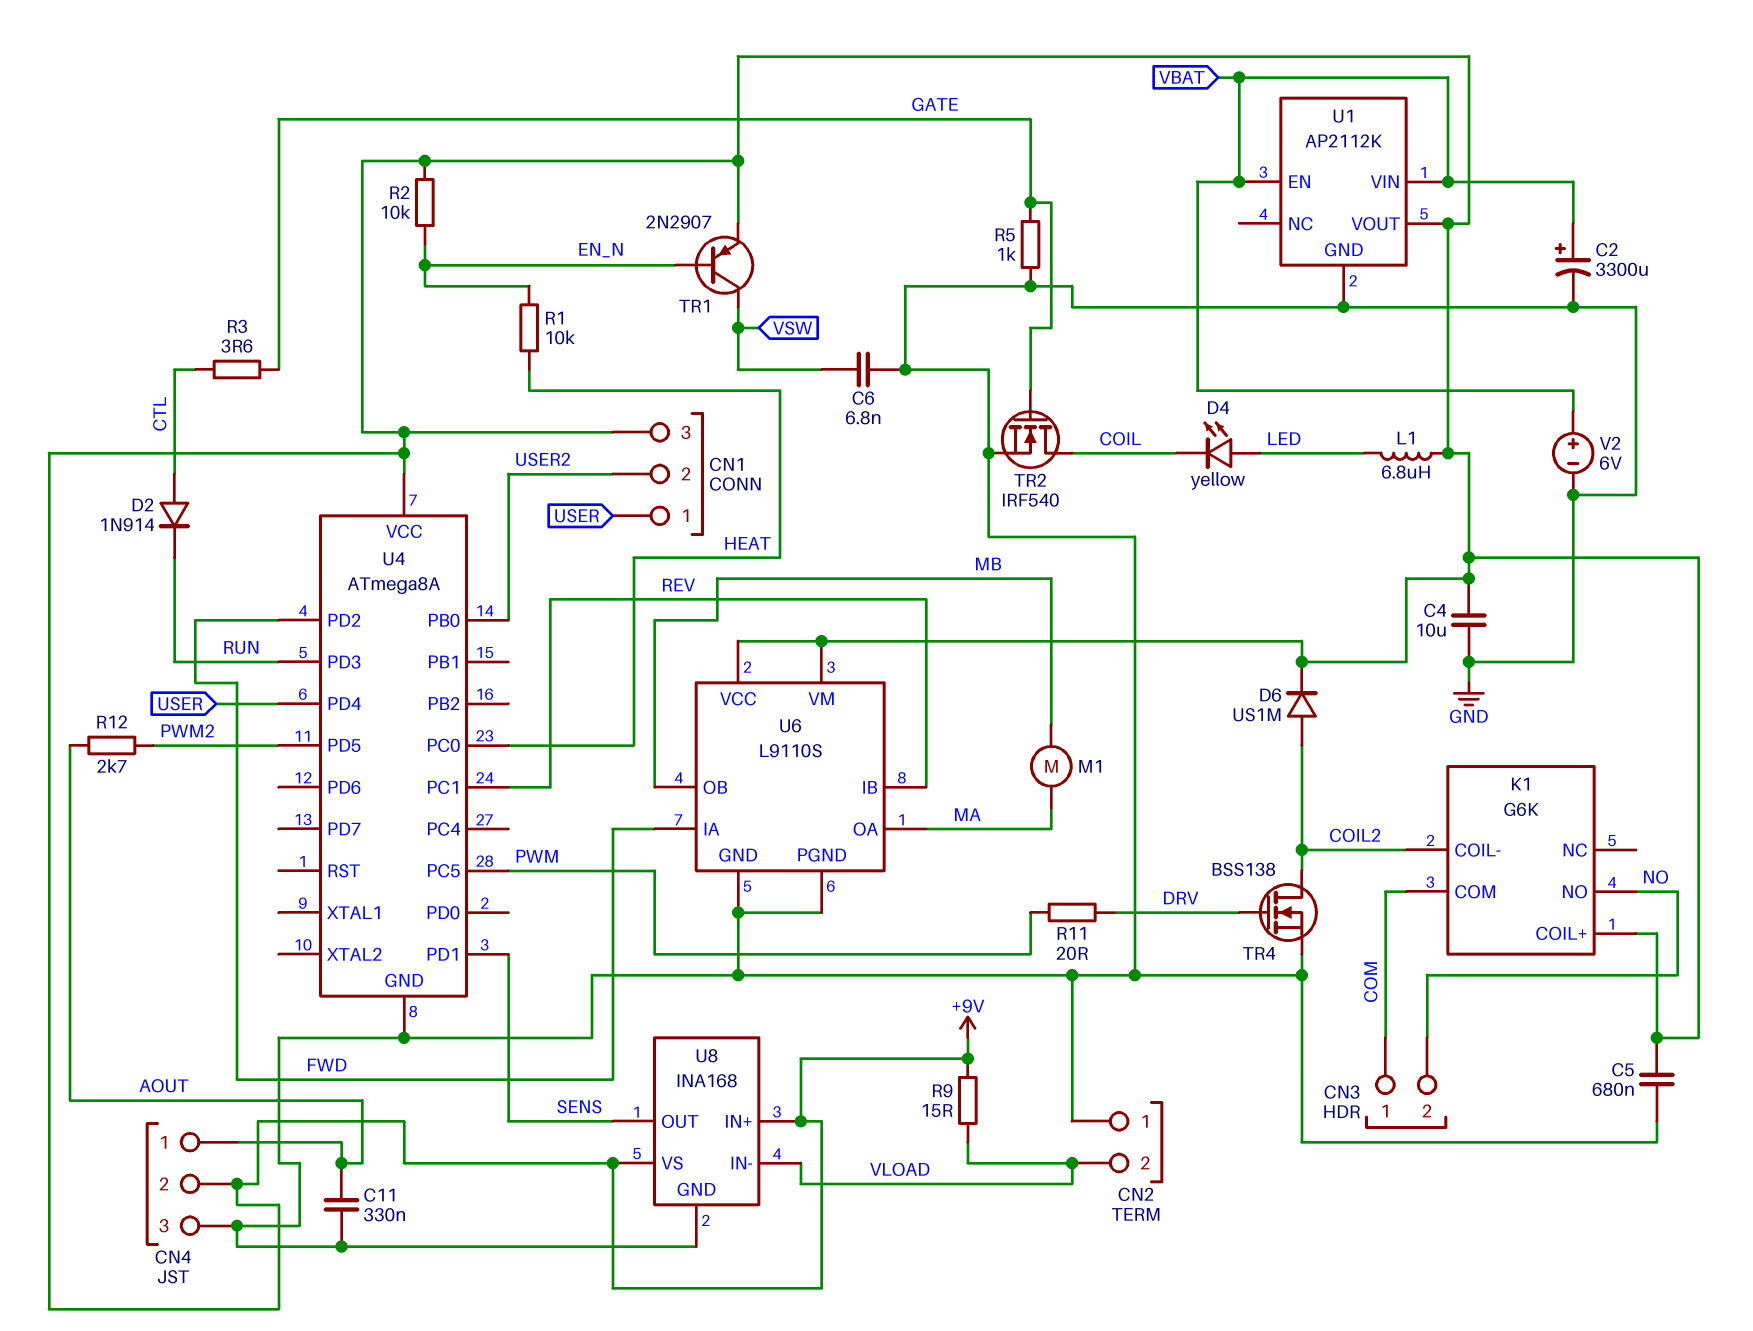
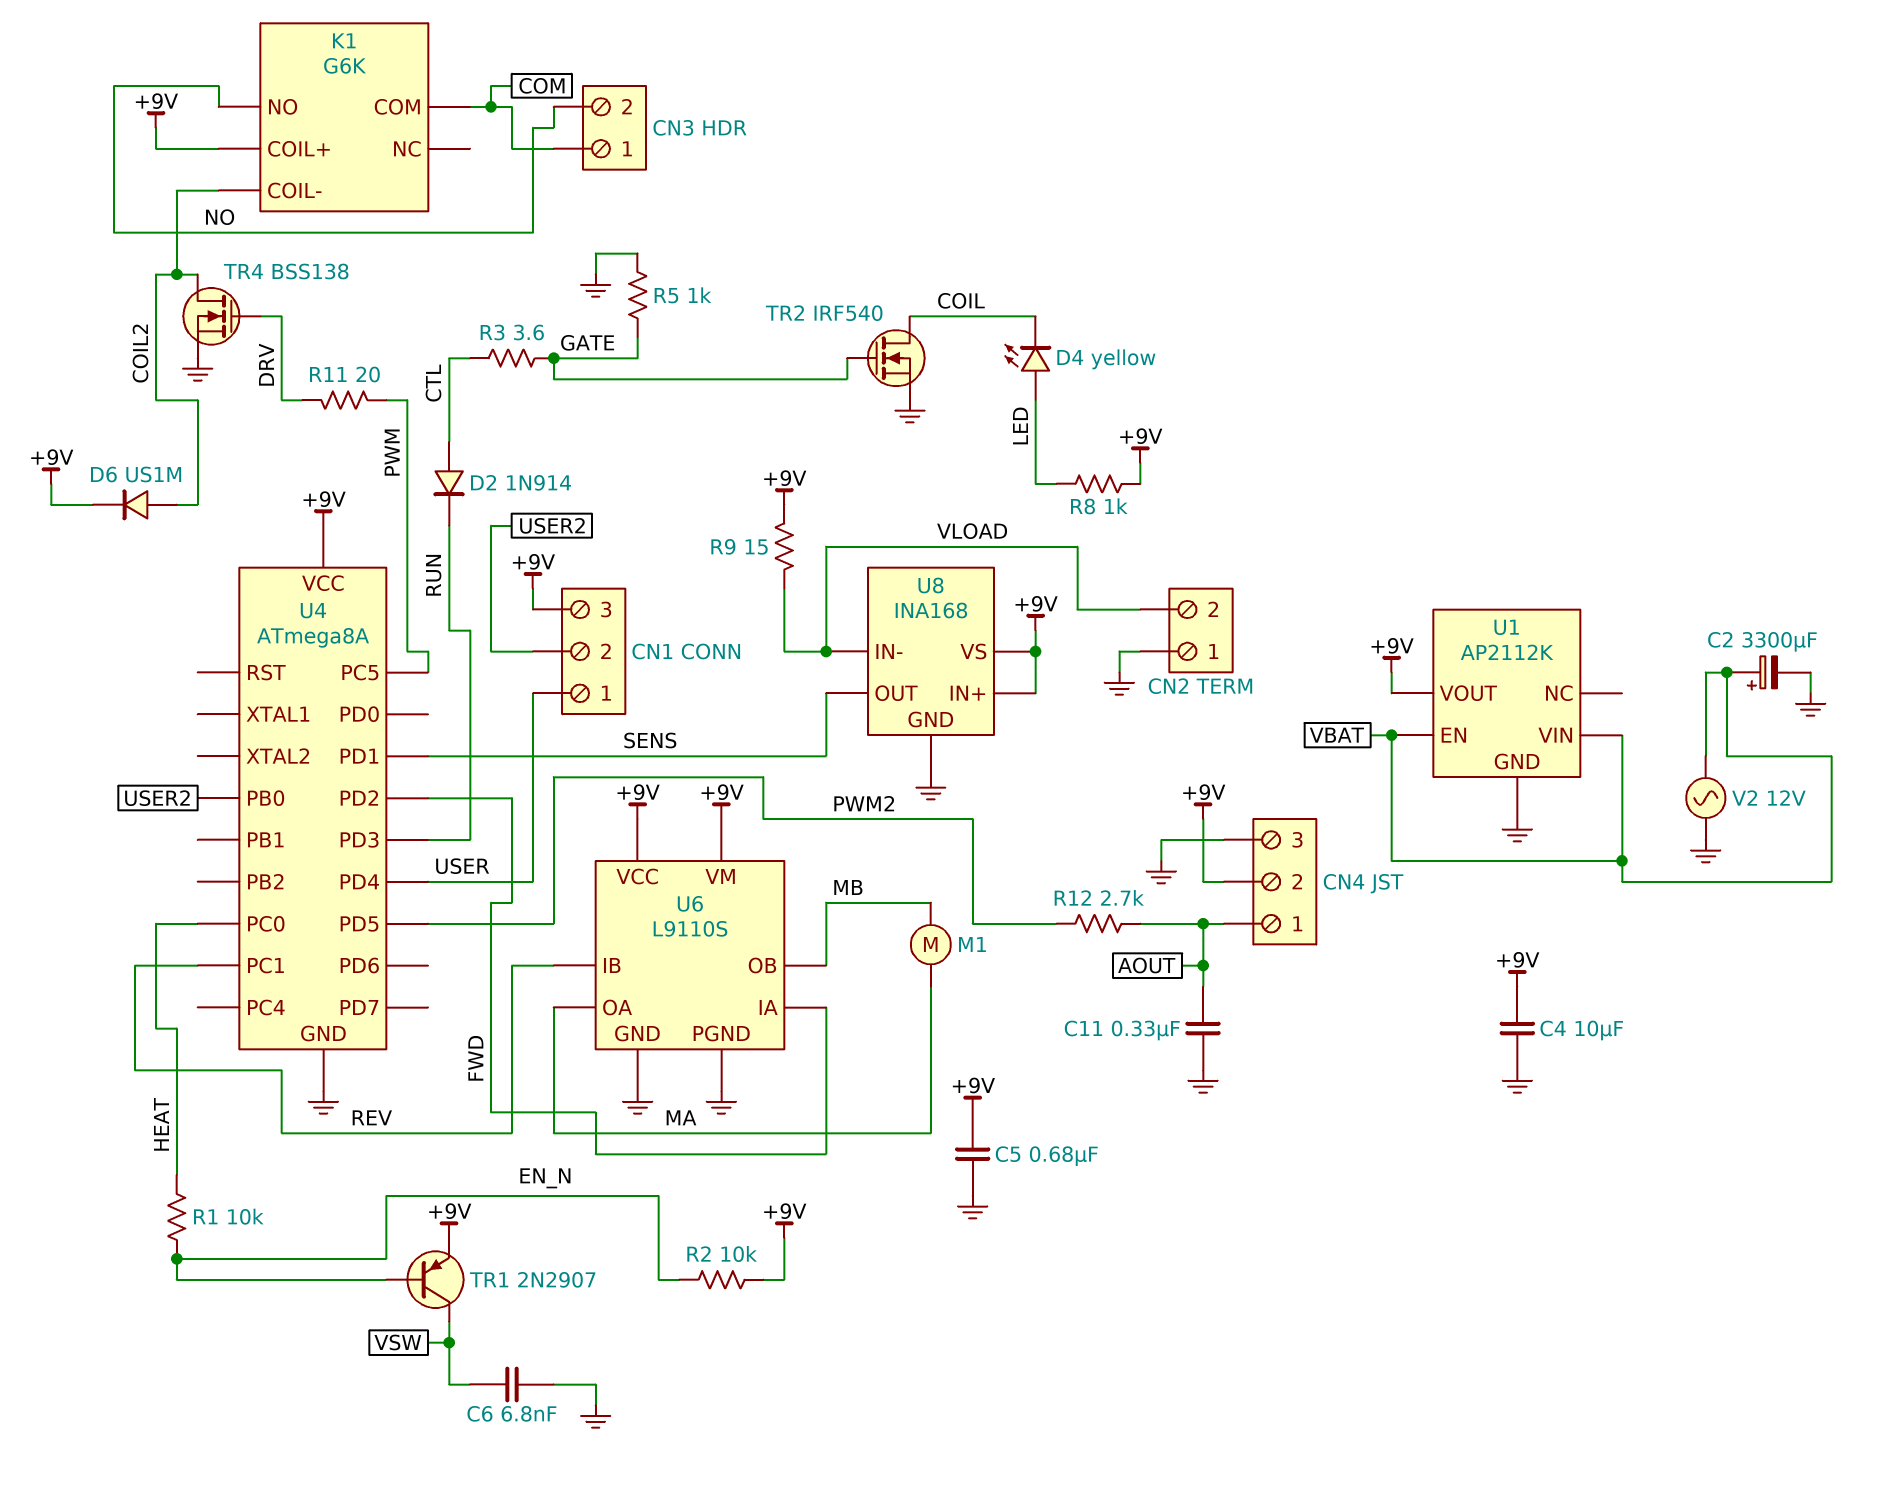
L1: 6.8uH (+9V, LED) -> none
R8: none -> 1k (+9V, LED)
V2: 6V (plus VBAT, minus GND) -> AC 12V (GND, VBAT)

